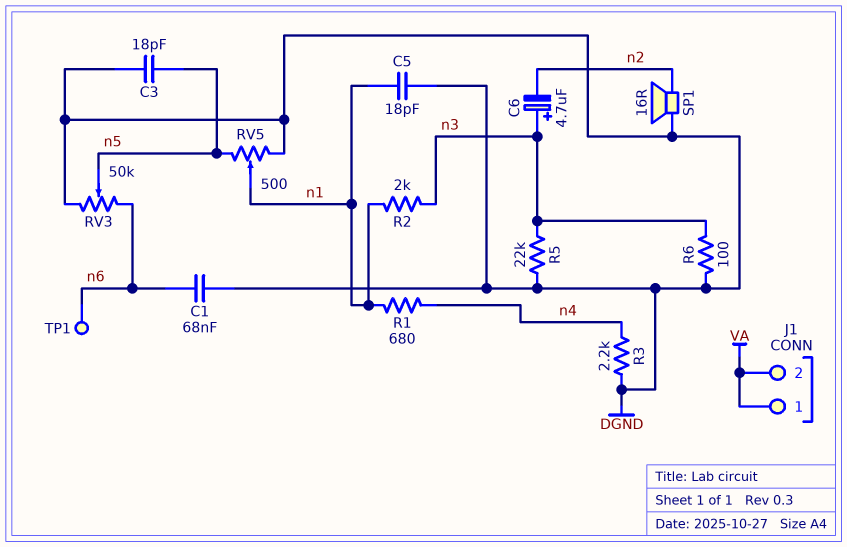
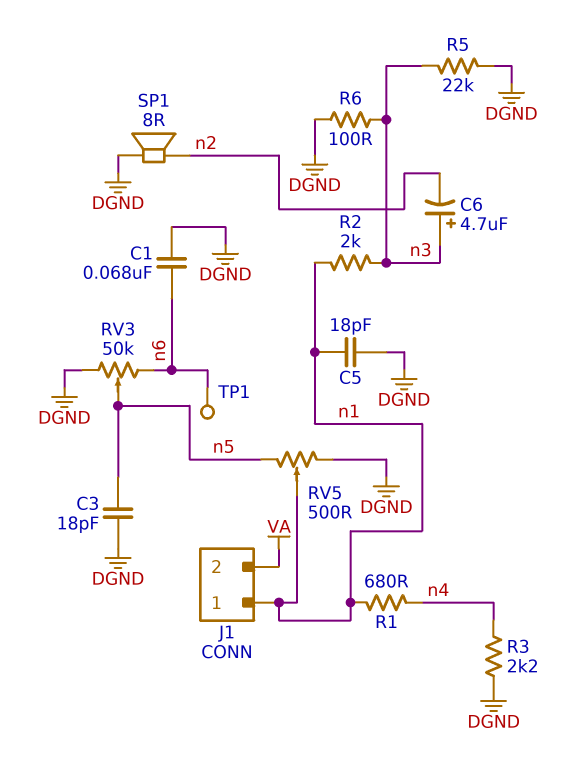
J1 pin 1: VA -> n1
SP1: speaker 16R (DGND, n2) -> speaker 8R (DGND, n2)

